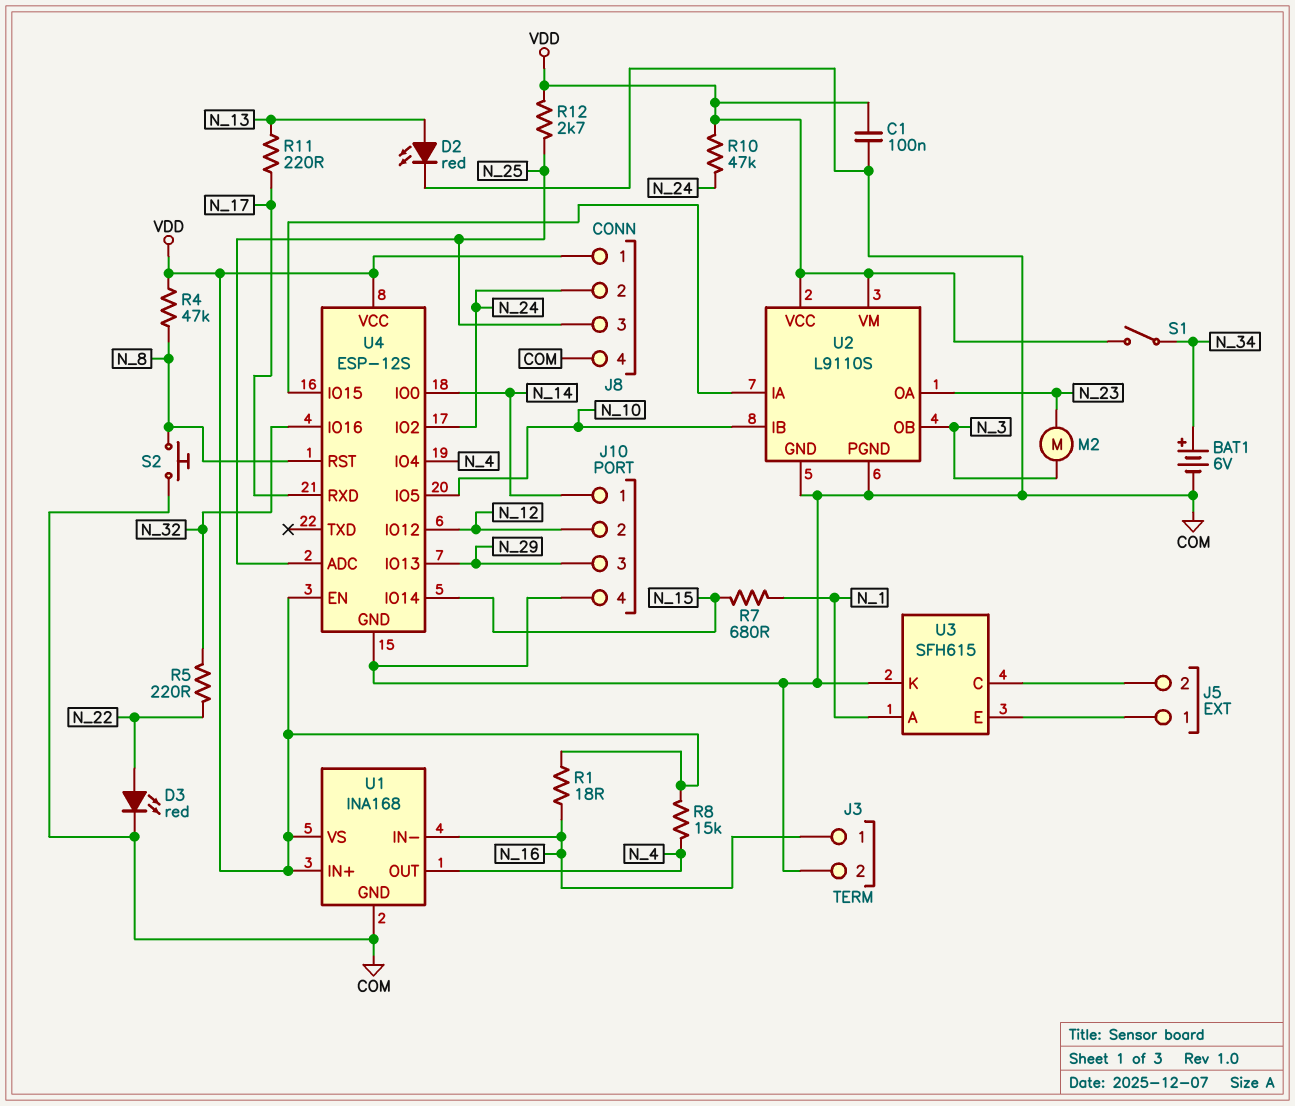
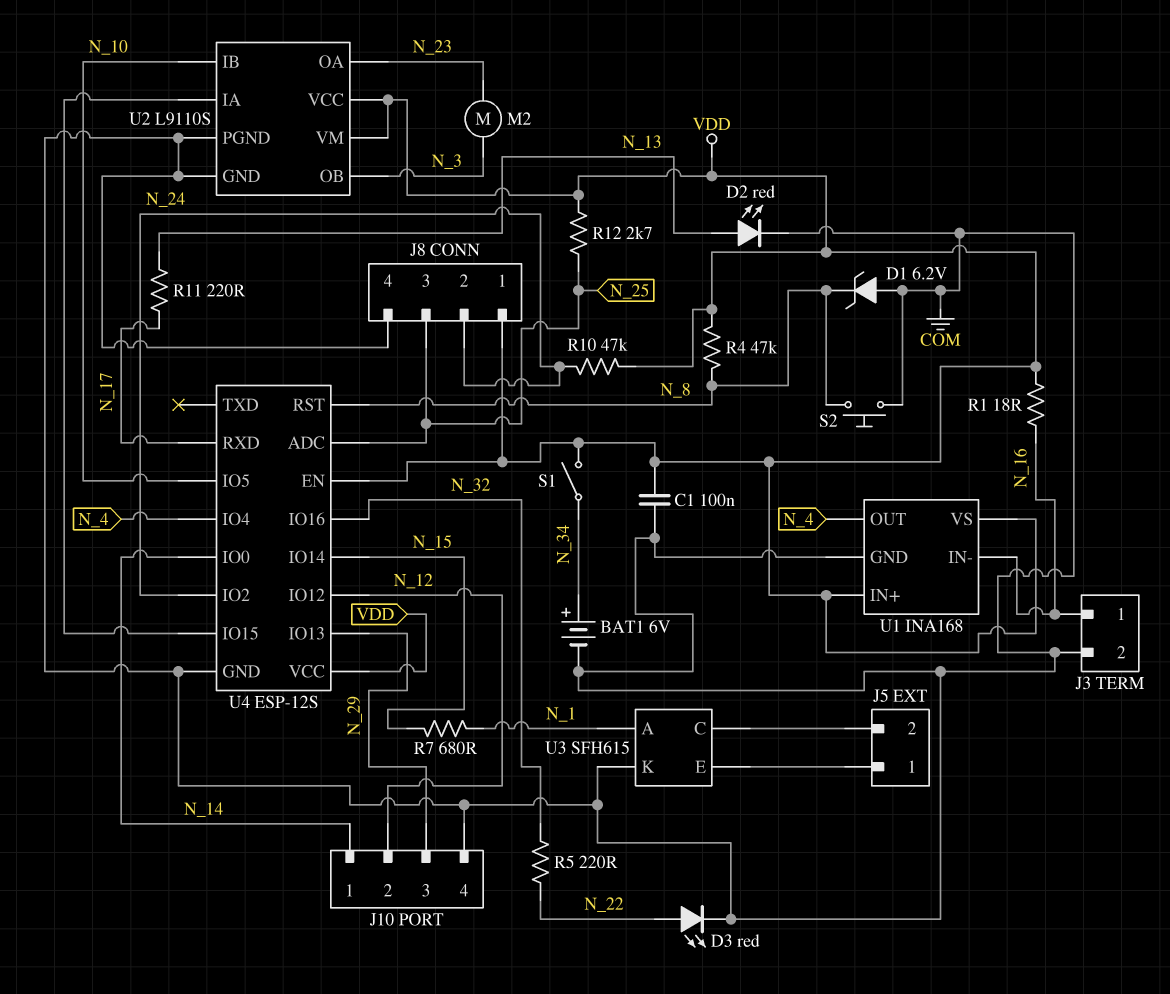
D1: none -> zener 6.2V (A COM, K N_8)
R8: 15k (N_4, VDD) -> none

